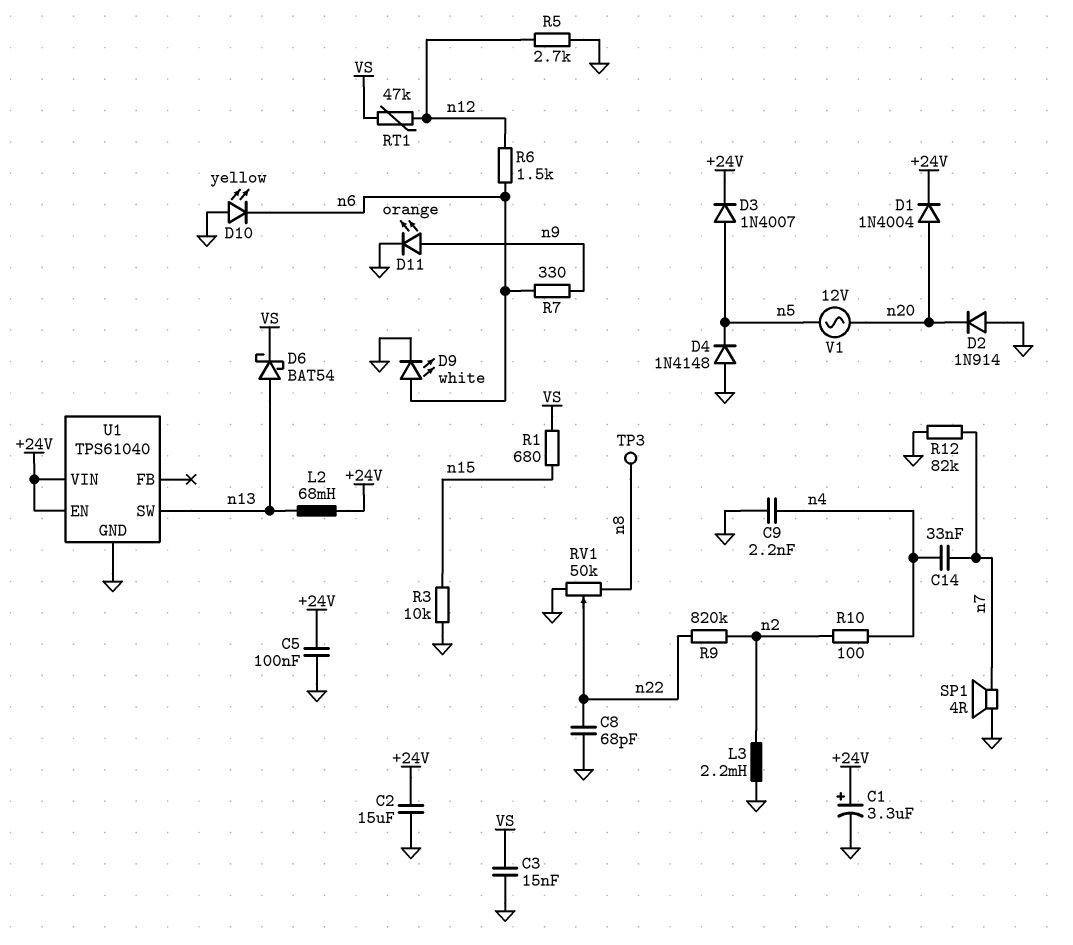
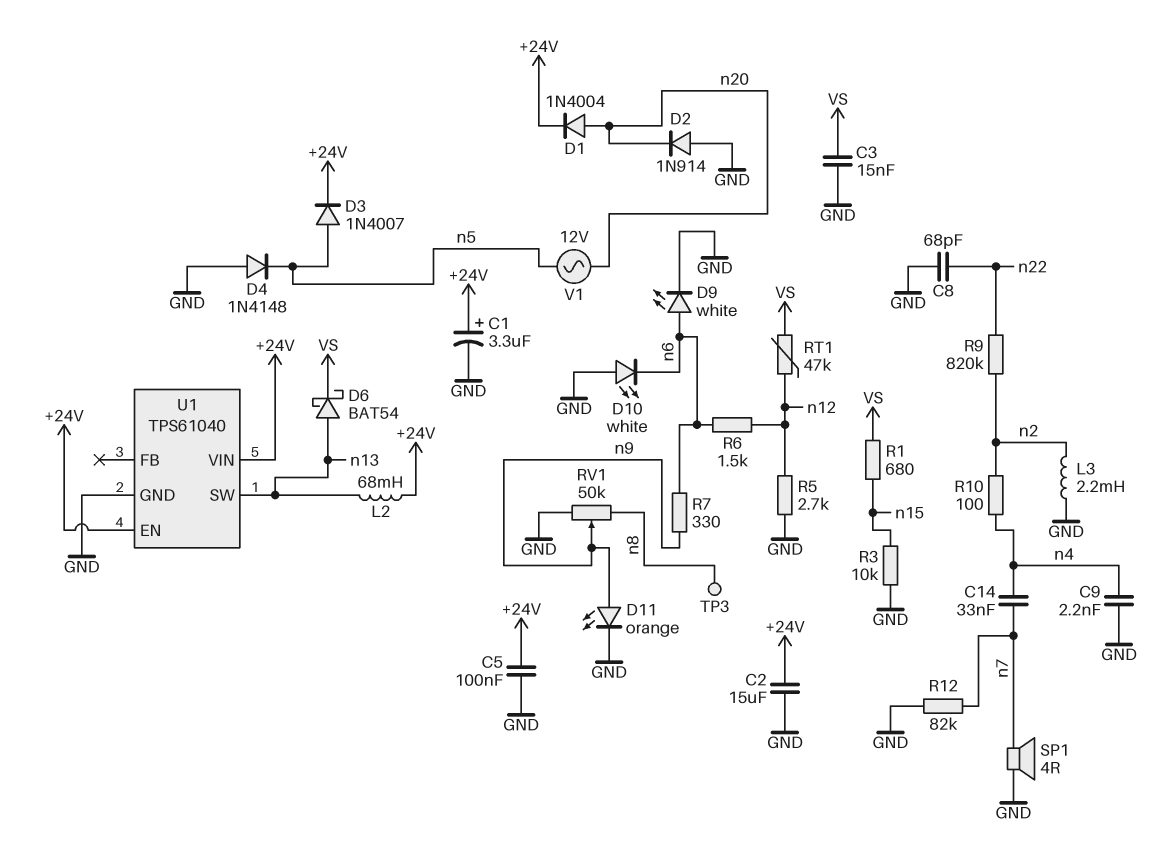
D10: LED yellow (A GND, K n6) -> LED white (A GND, K n6)
RV1: 50k (GND, n8, wiper n22) -> 50k (GND, n8, wiper n9)

